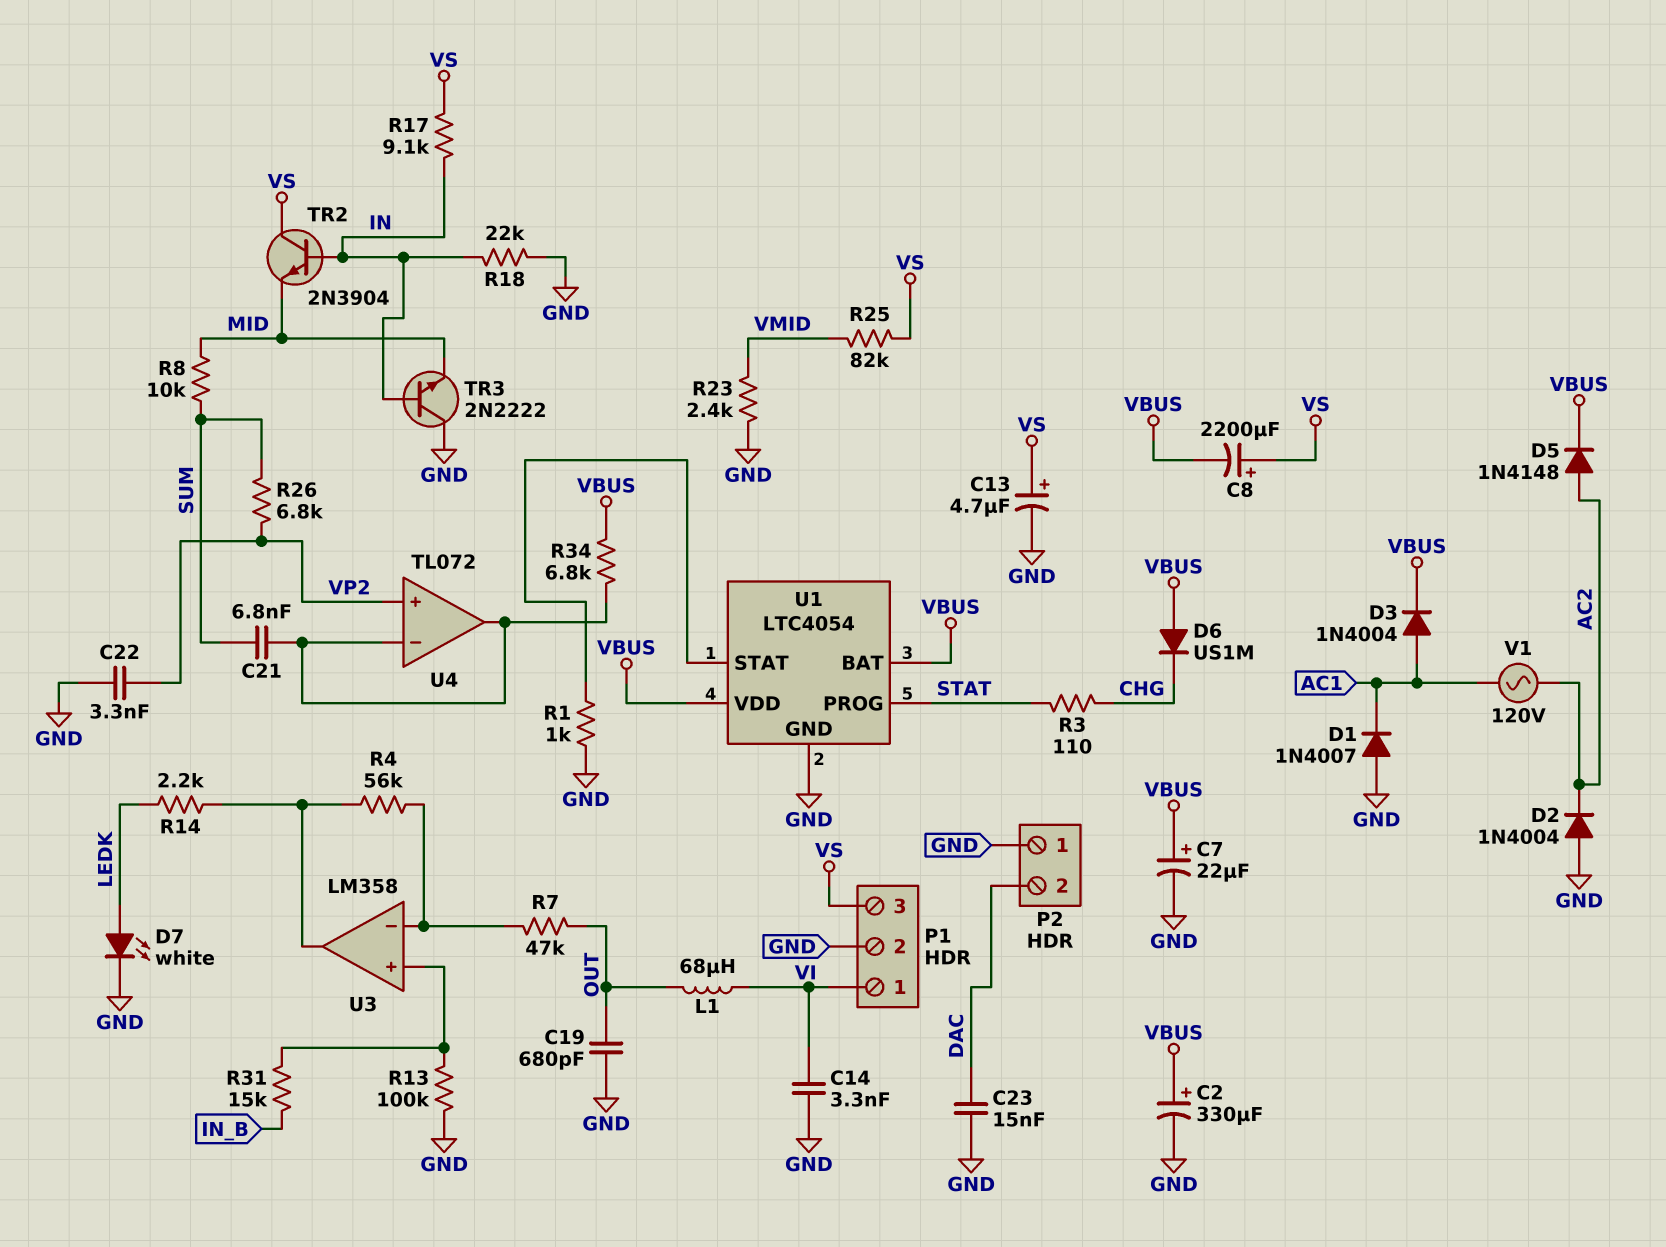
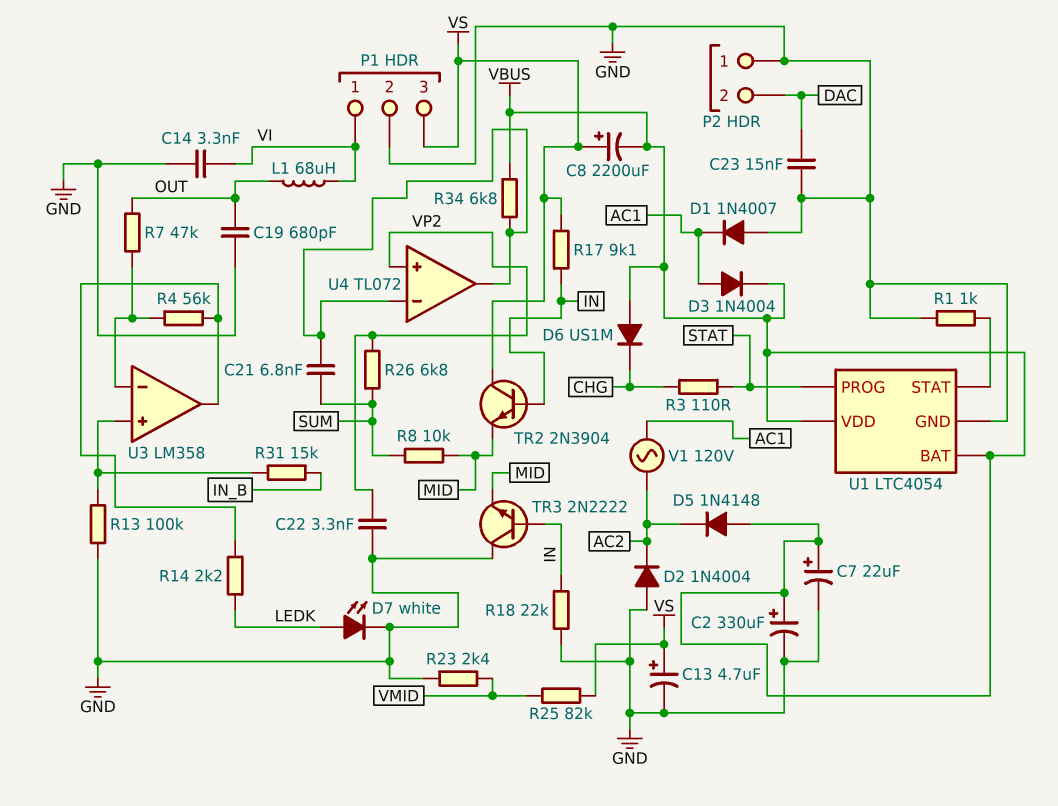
D5: diode 1N4148 (A AC2, K VBUS) -> diode 1N4148 (A VBUS, K AC2)

